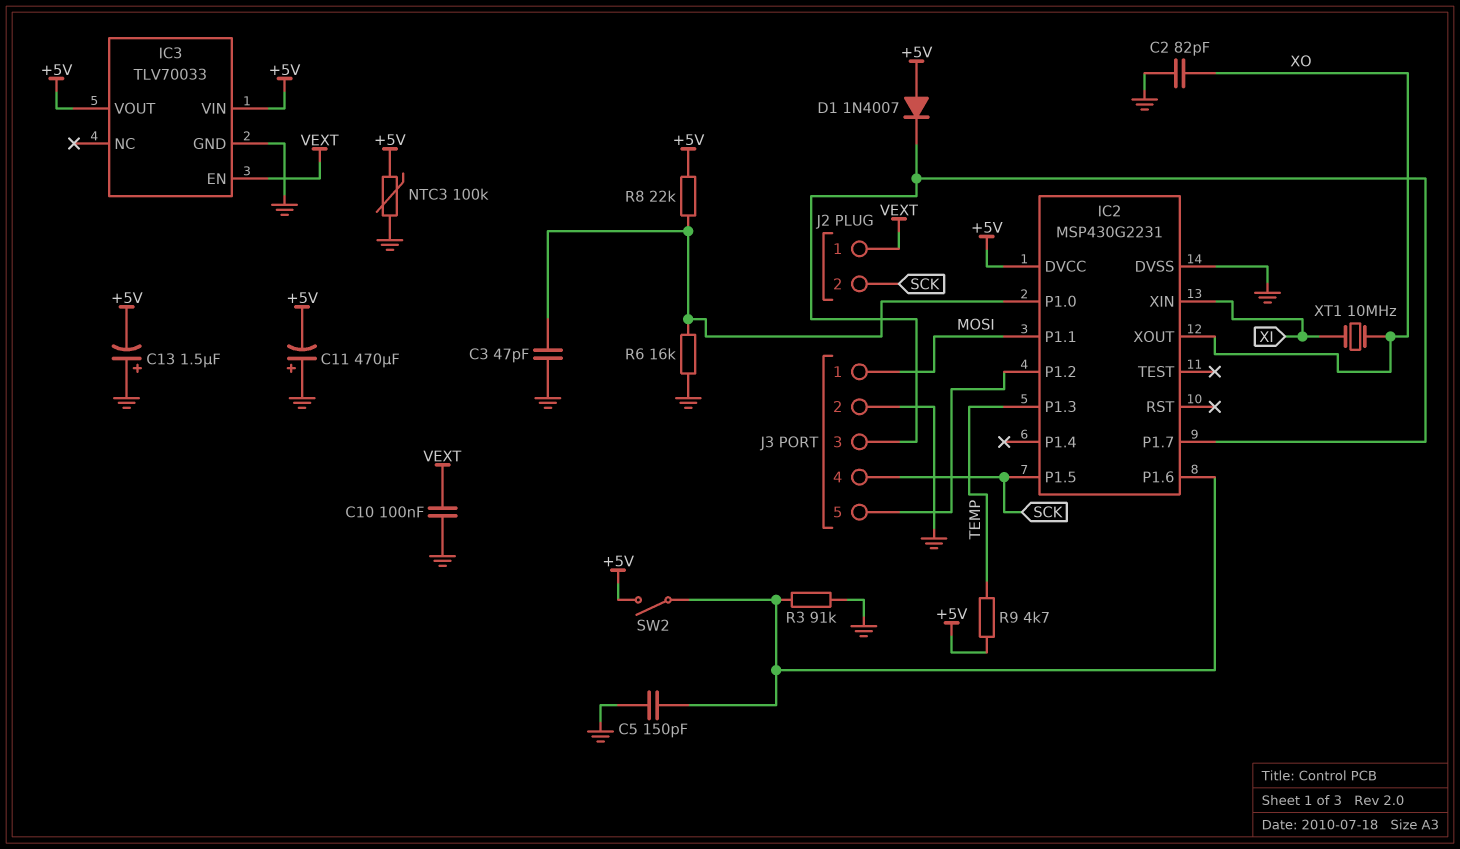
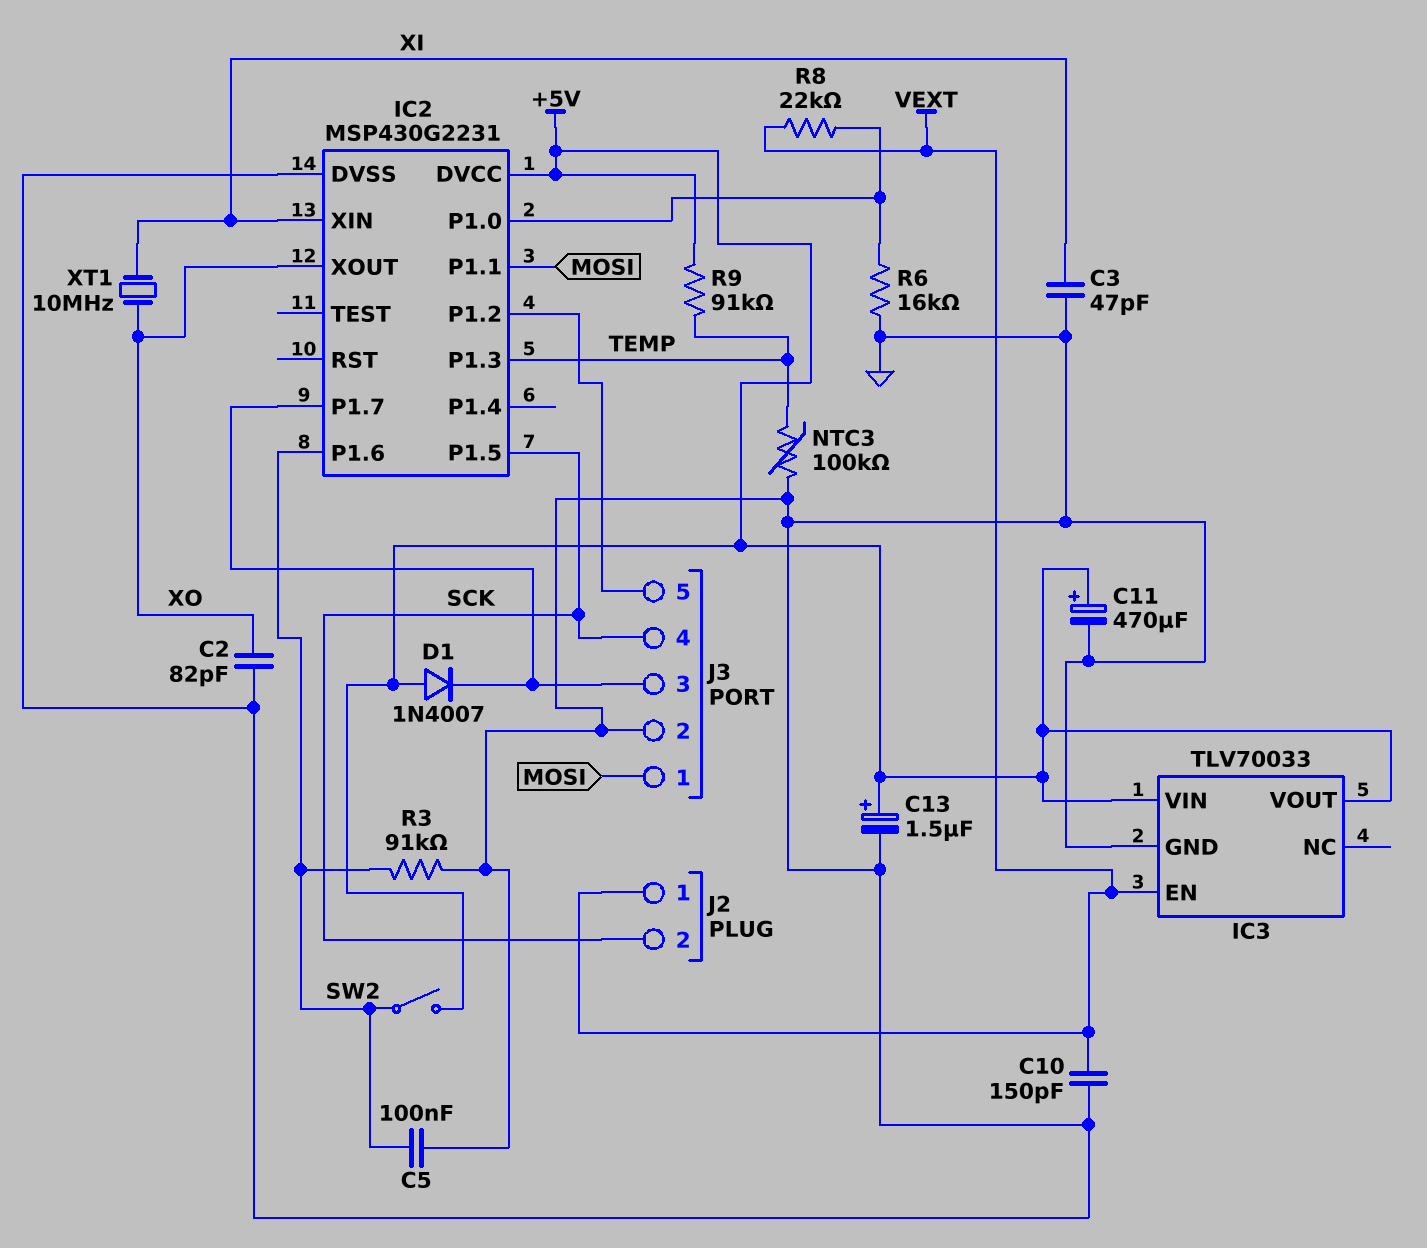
C3: 47pF (GND, IC2/P1.0) -> 47pF (GND, XI)
C5: 150pF (GND, IC2/P1.6) -> 100nF (GND, IC2/P1.6)
C10: 100nF (GND, VEXT) -> 150pF (GND, VEXT)
C11: 470uF (plus GND, minus +5V) -> 470uF (plus +5V, minus GND)
C13: 1.5uF (plus GND, minus +5V) -> 1.5uF (plus +5V, minus GND)
NTC3: 100k (+5V, GND) -> 100k (GND, TEMP)
R8: 22k (+5V, IC2/P1.0) -> 22k (IC2/P1.0, VEXT)
R9: 4.7k (+5V, TEMP) -> 91k (+5V, TEMP)

